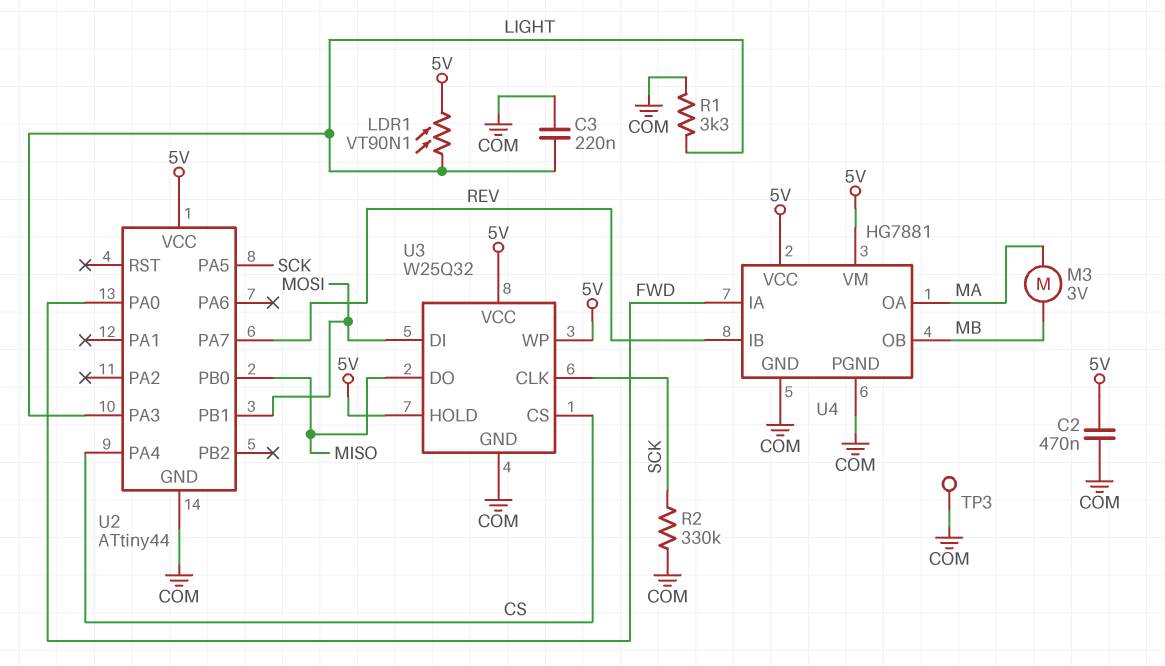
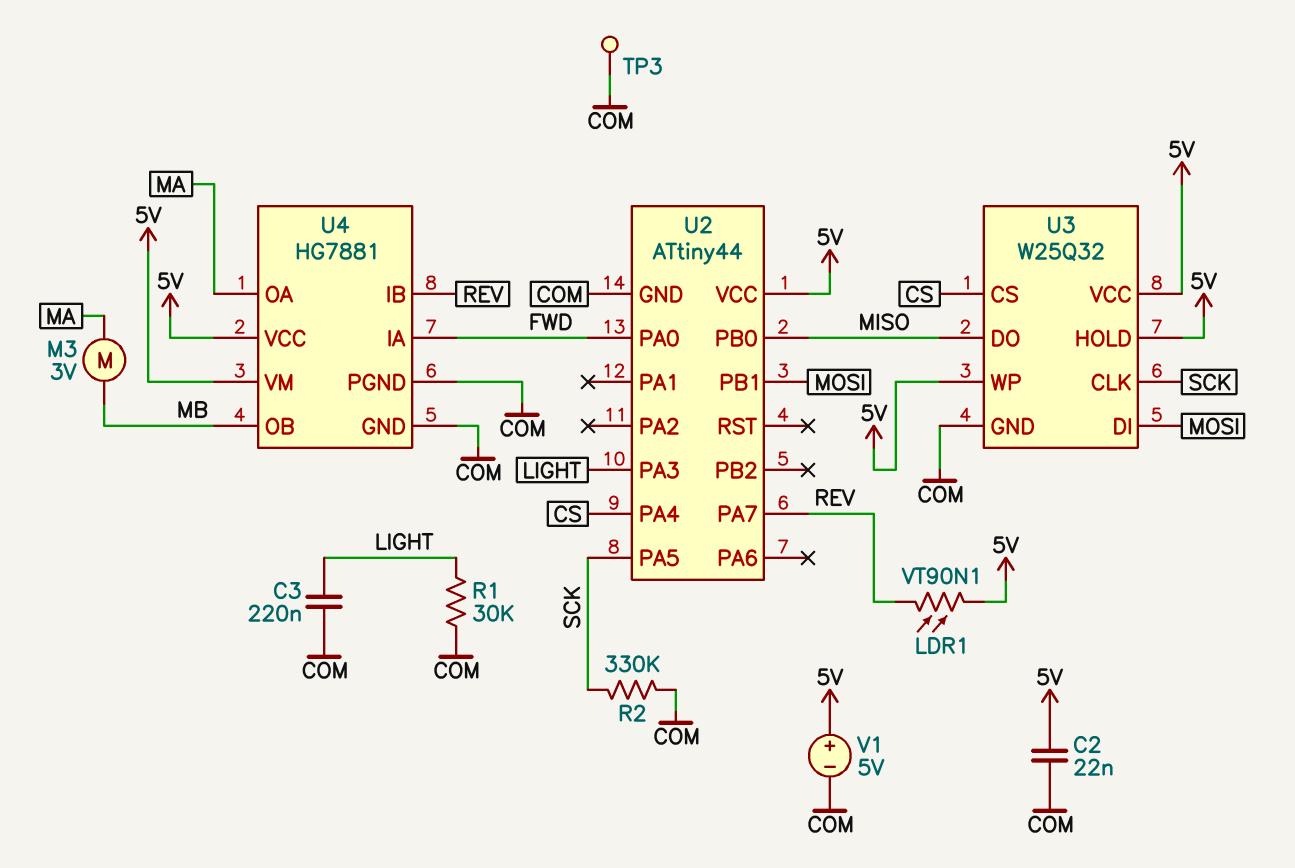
C2: 470nF (5V, COM) -> 22nF (5V, COM)
LDR1: VT90N1 (5V, LIGHT) -> VT90N1 (5V, REV)
R1: 3.3k (COM, LIGHT) -> 30k (COM, LIGHT)
V1: none -> 5V (plus 5V, minus COM)

